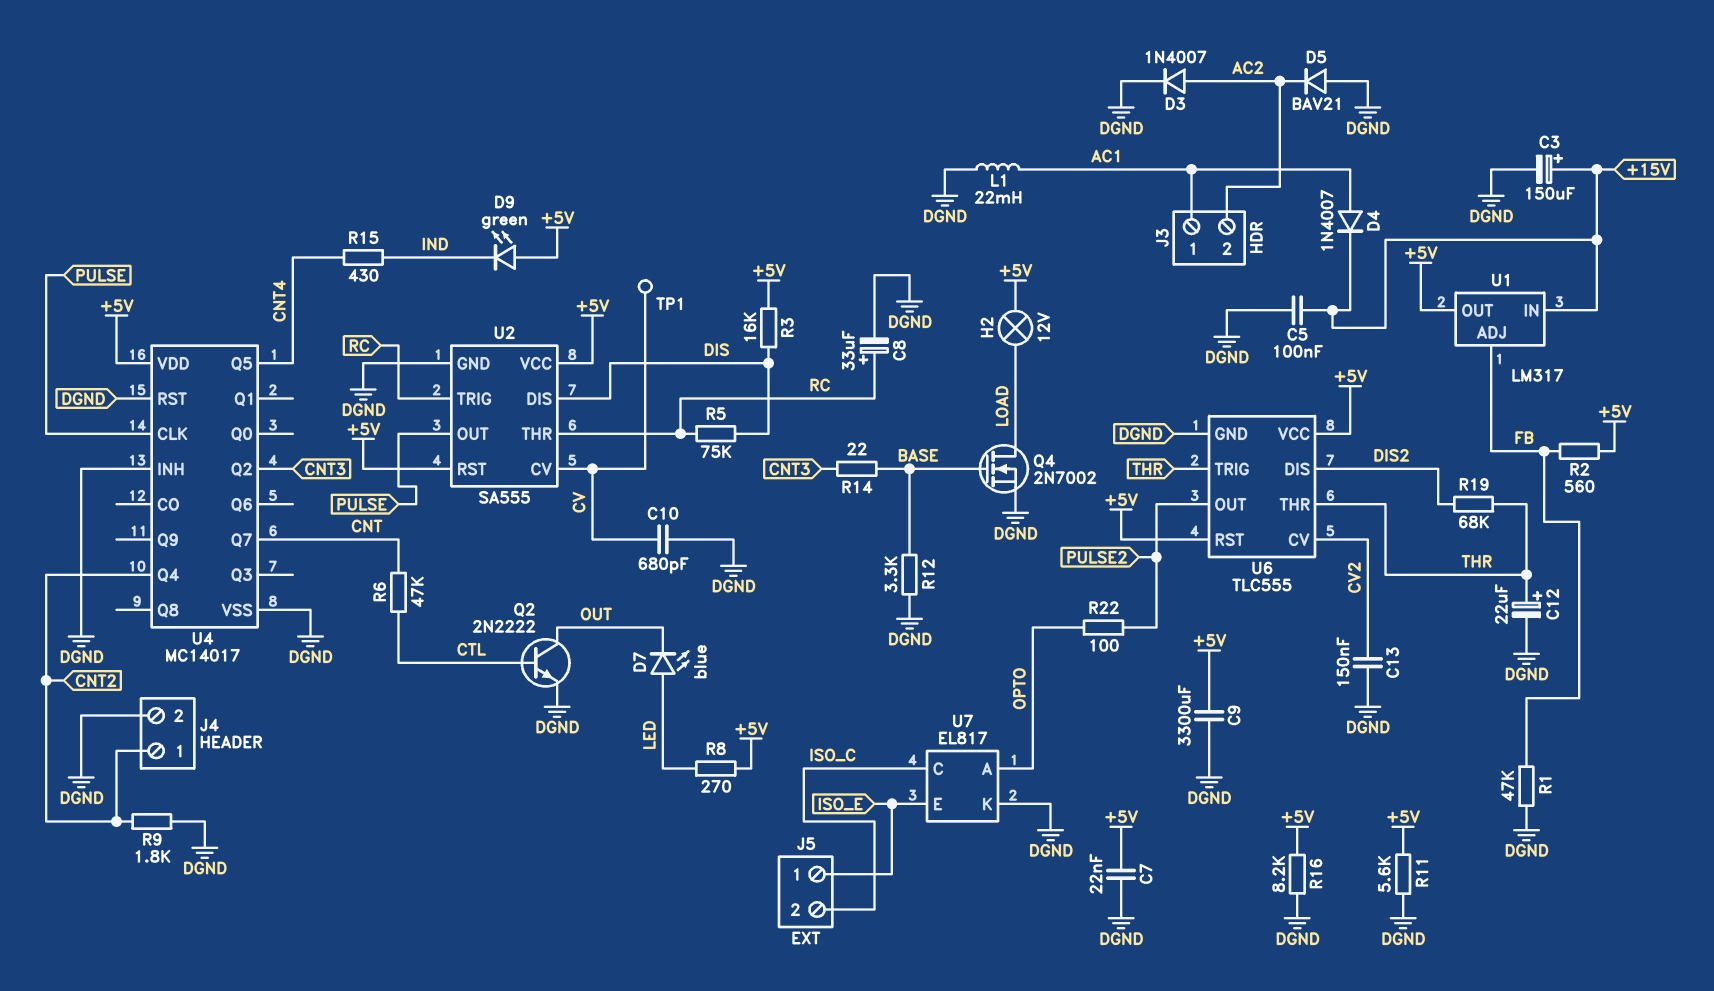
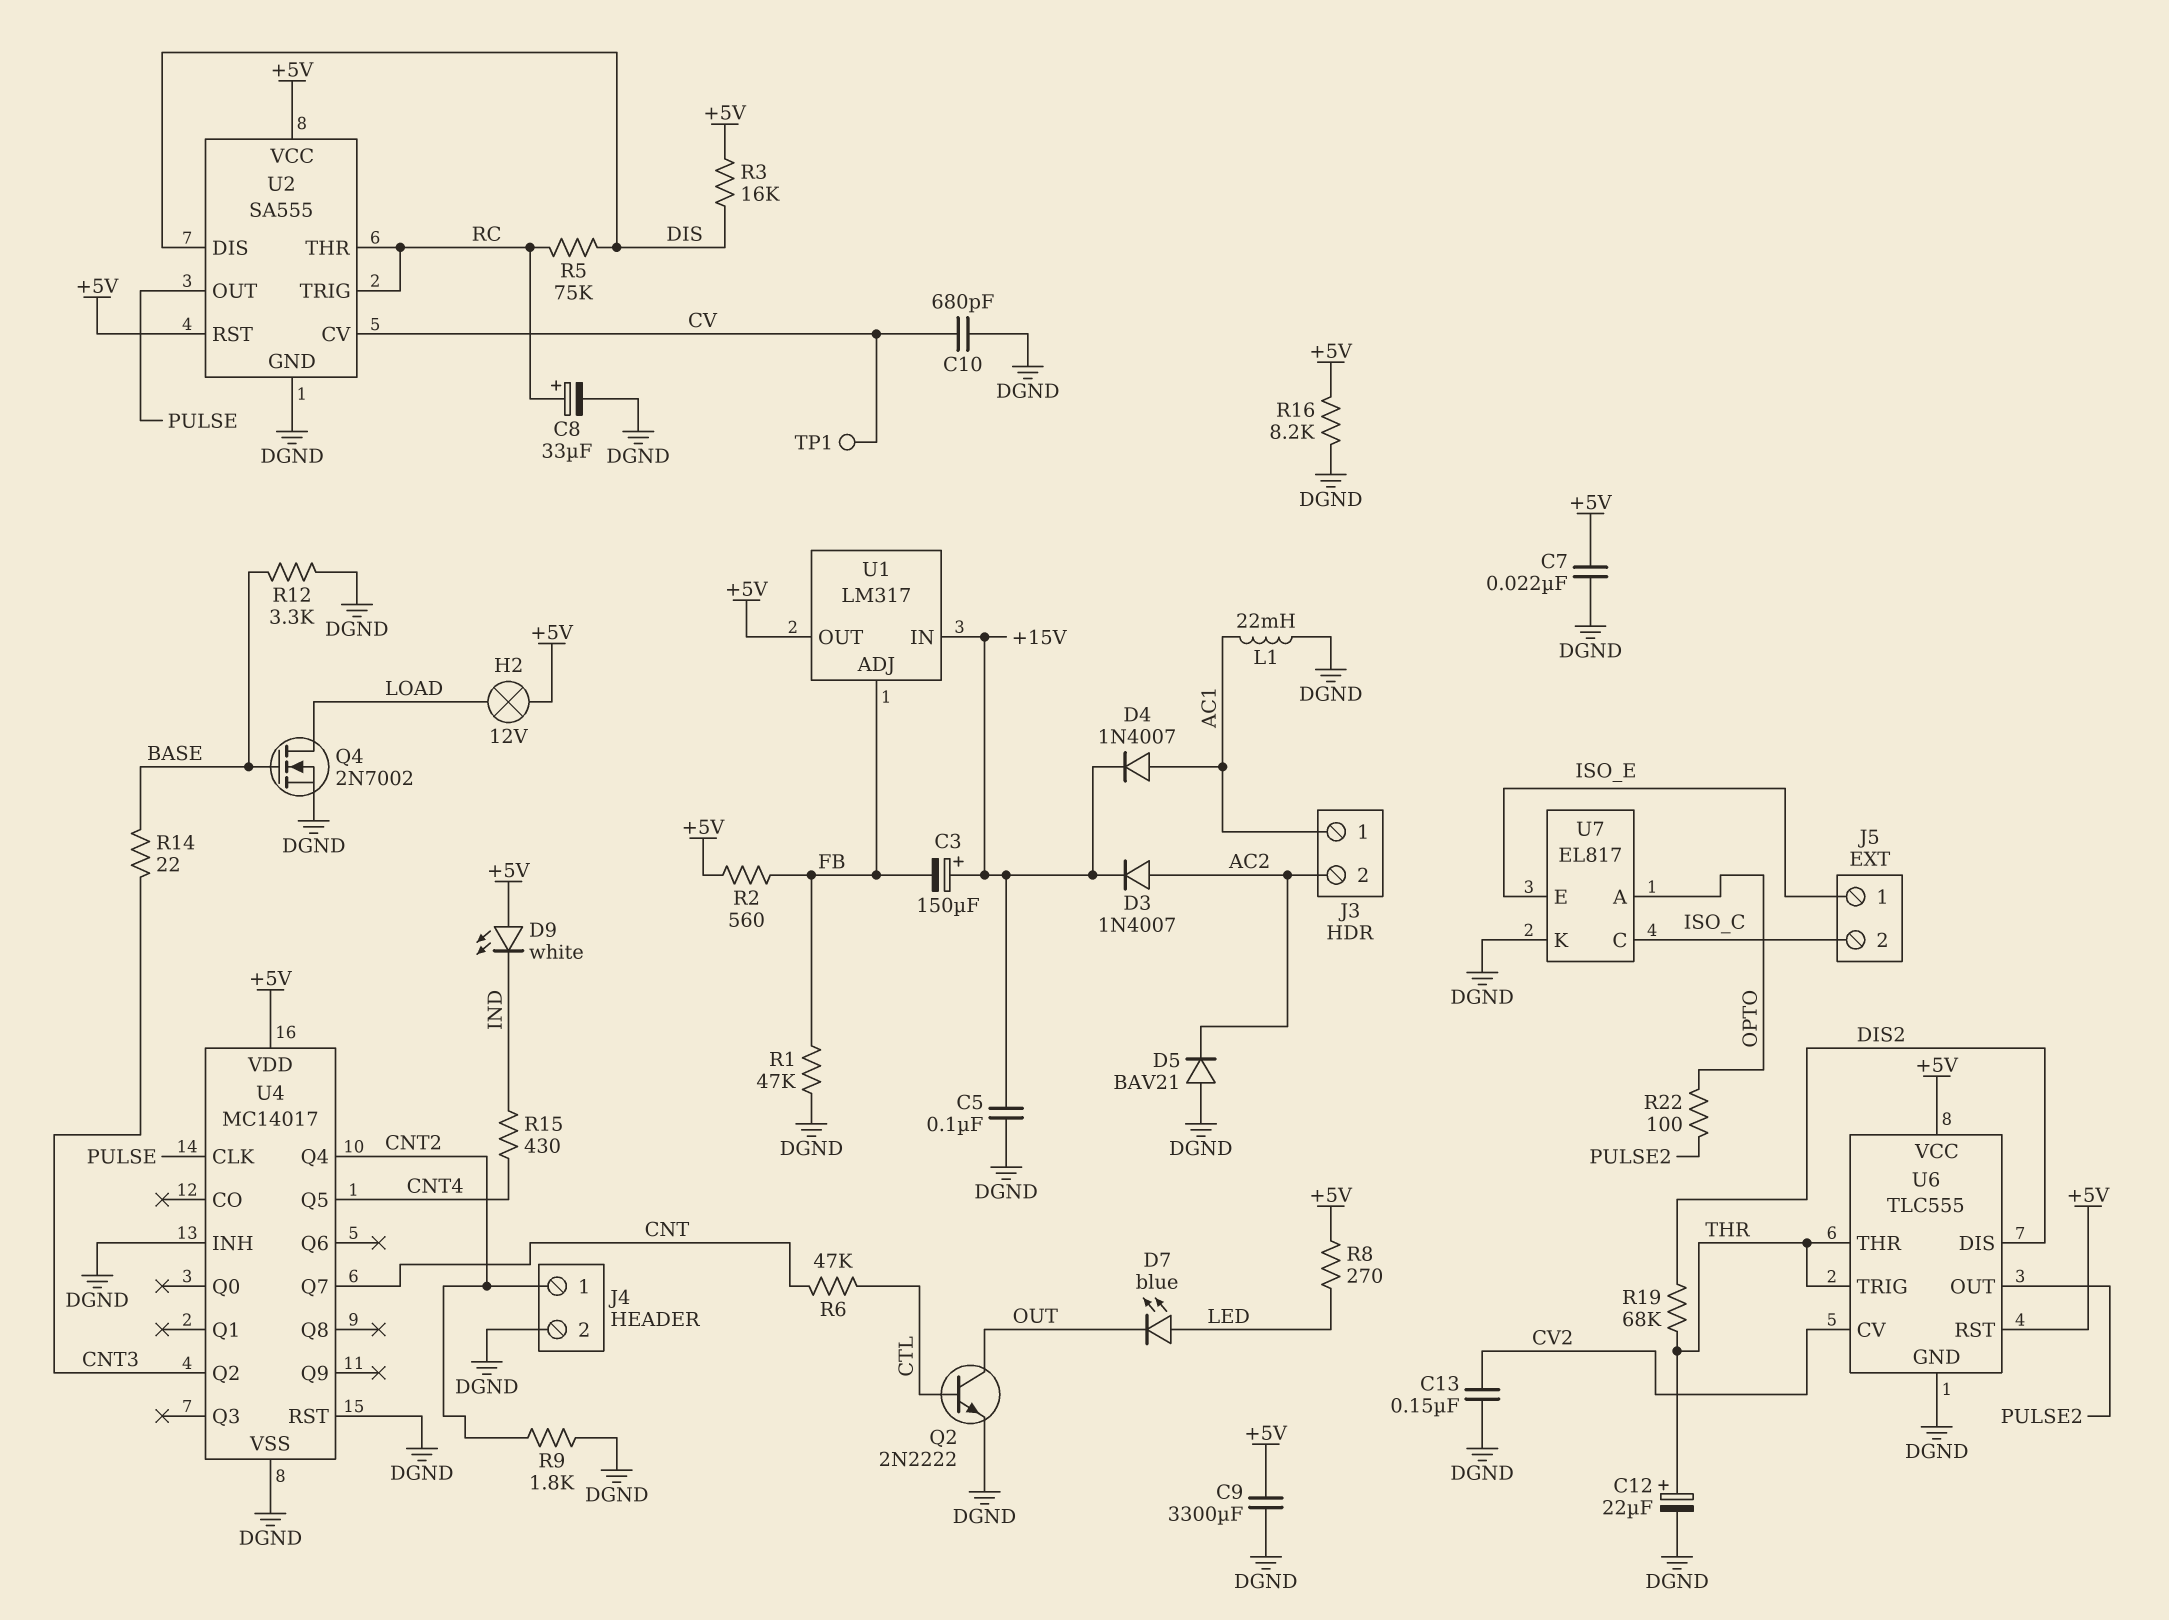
C3: 150uF (plus +15V, minus DGND) -> 150uF (plus +15V, minus FB)
D3: diode 1N4007 (A AC2, K DGND) -> diode 1N4007 (A AC2, K +15V)
D9: LED green (A +5V, K IND) -> LED white (A +5V, K IND)
R11: 5.6k (+5V, DGND) -> none

